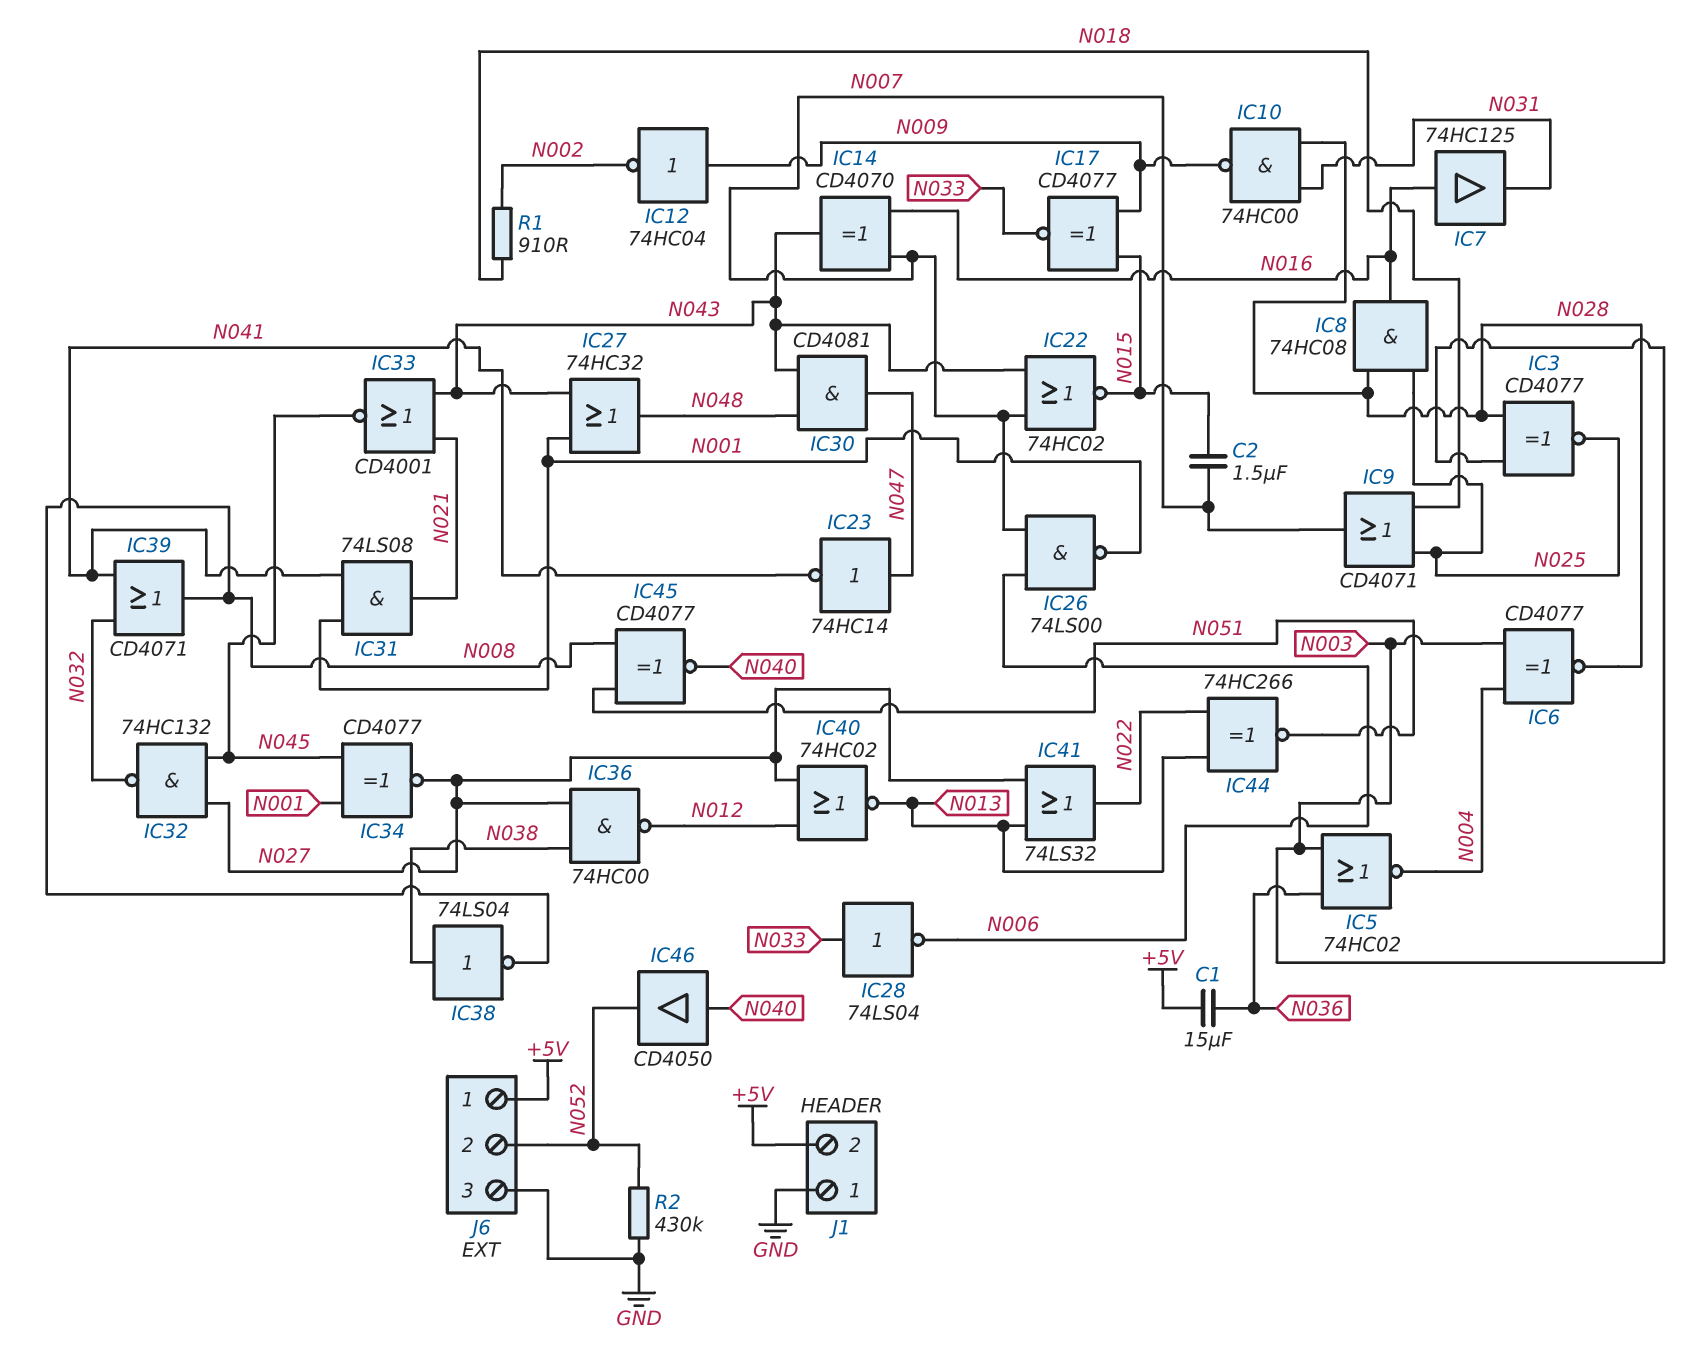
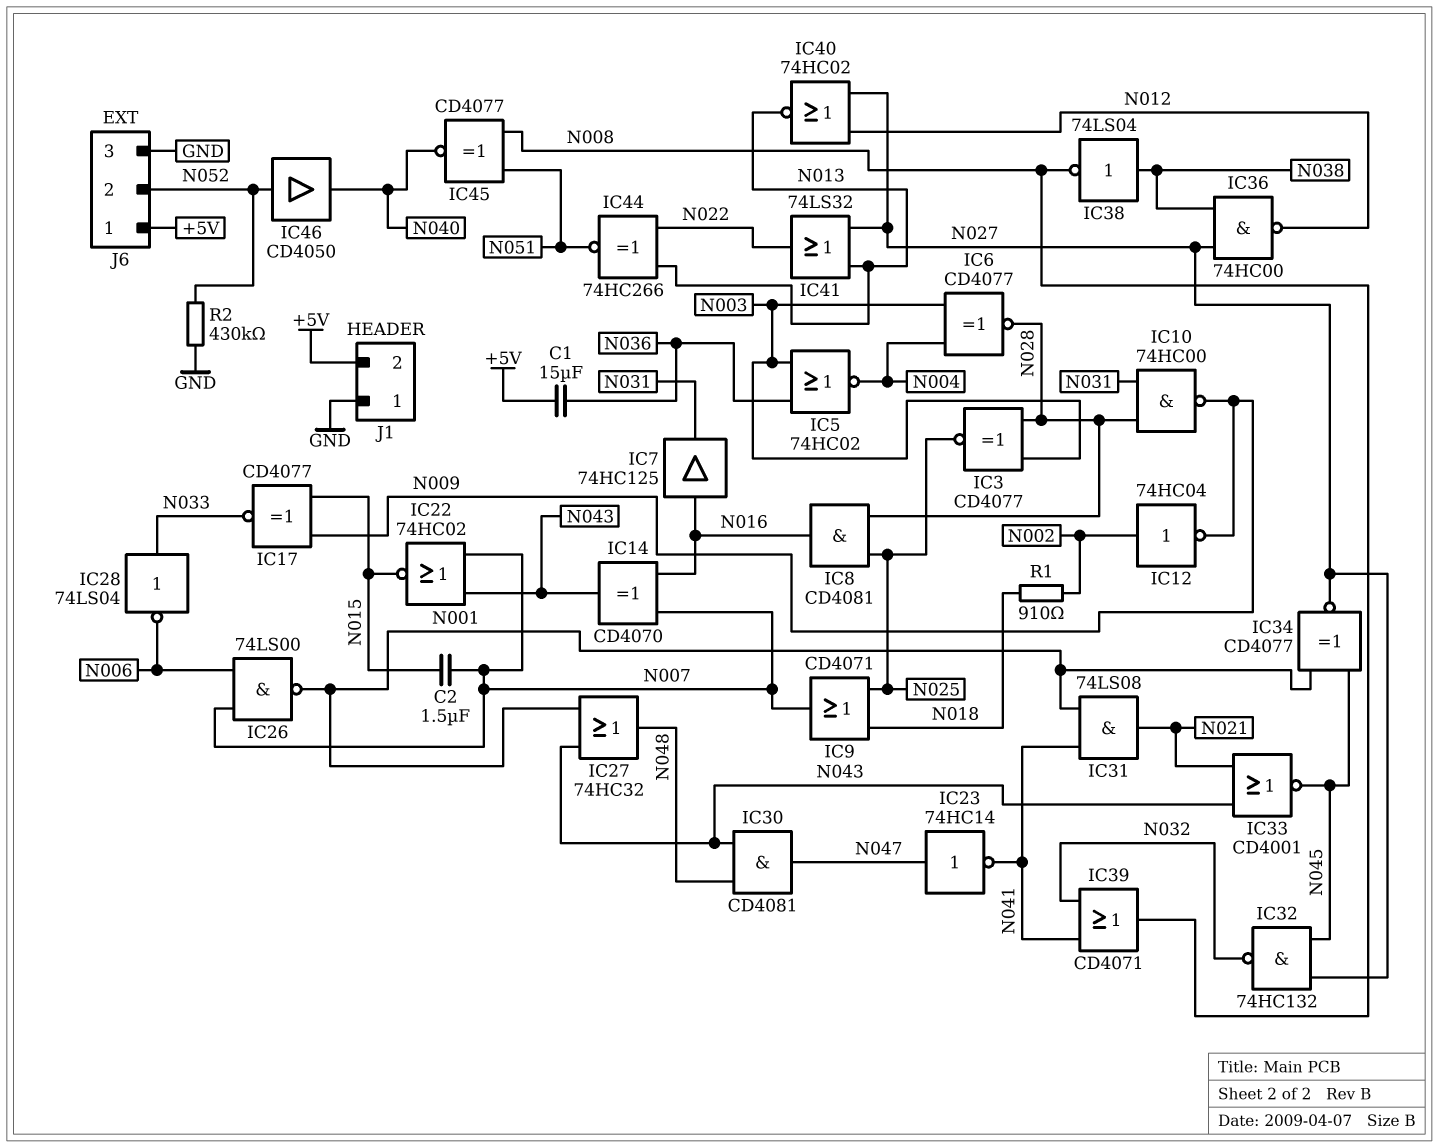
IC8: AND 74HC08 (in N025, in N028, out N016) -> AND CD4081 (in N025, in N028, out N016)
IC12: NOT 74HC04 (in N009, out N002) -> NOT 74HC04 (in N002, out N009)
IC46: buffer CD4050 (in N040, out N052) -> buffer CD4050 (in N052, out N040)

